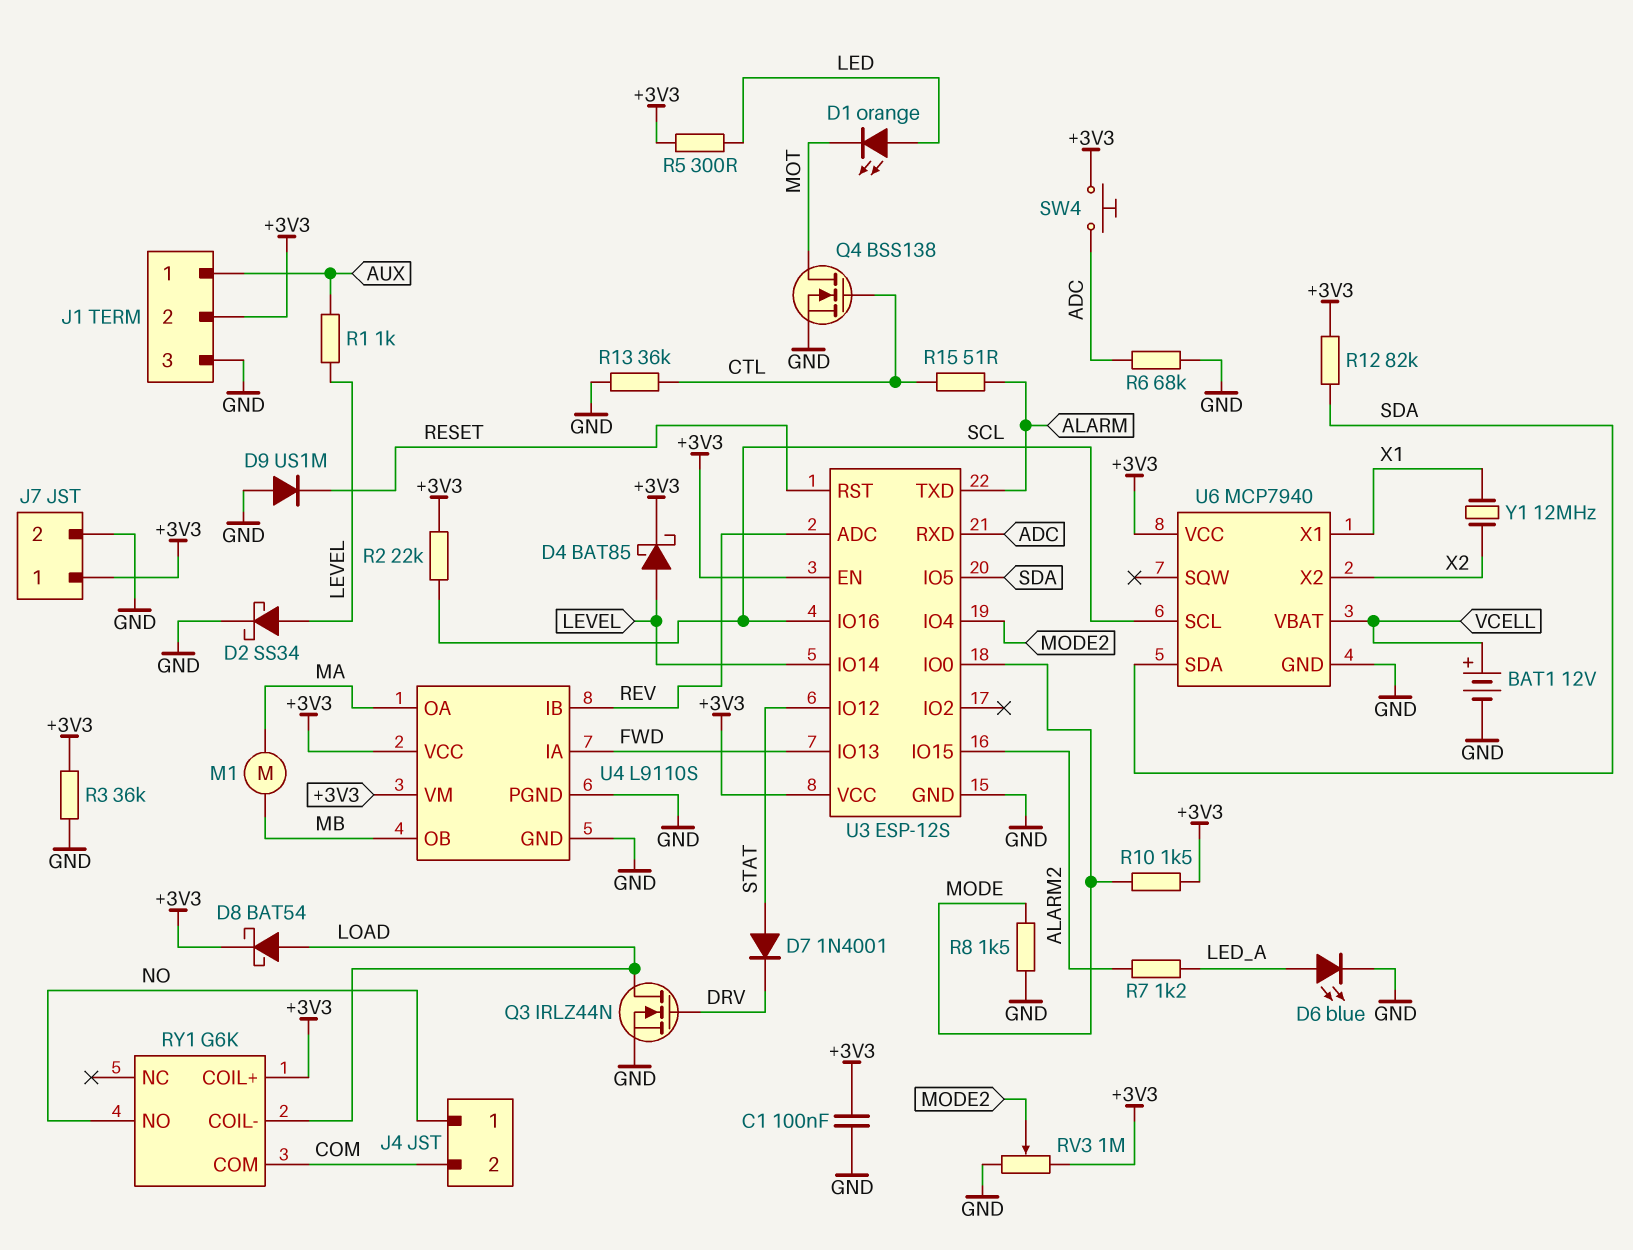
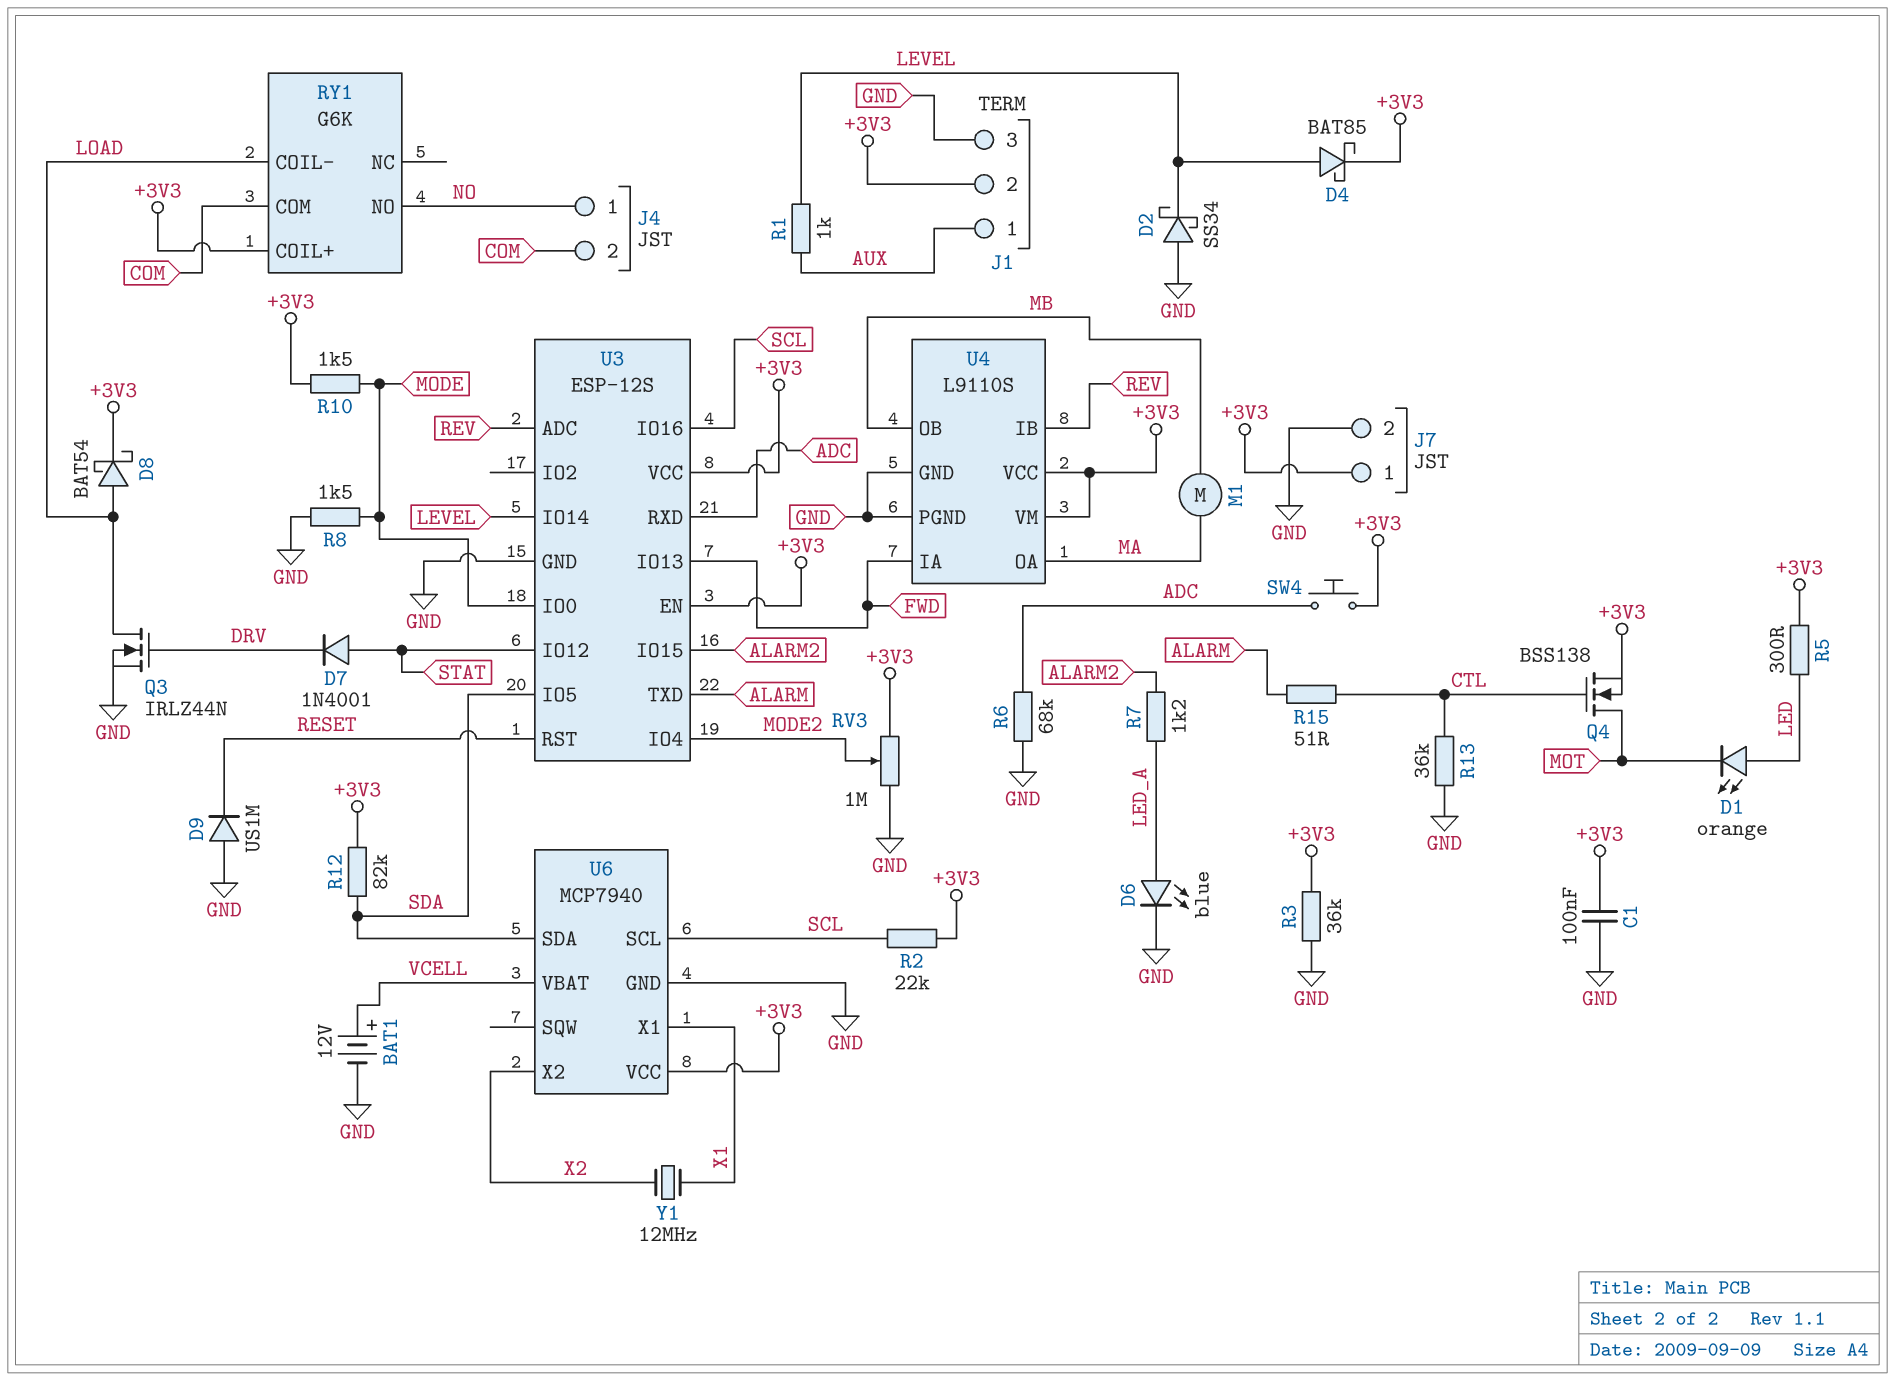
D2: schottky SS34 (A LEVEL, K GND) -> schottky SS34 (A GND, K LEVEL)
Q4: NMOS BSS138 (G CTL, D MOT, S GND) -> NMOS BSS138 (G CTL, D MOT, S +3V3)

